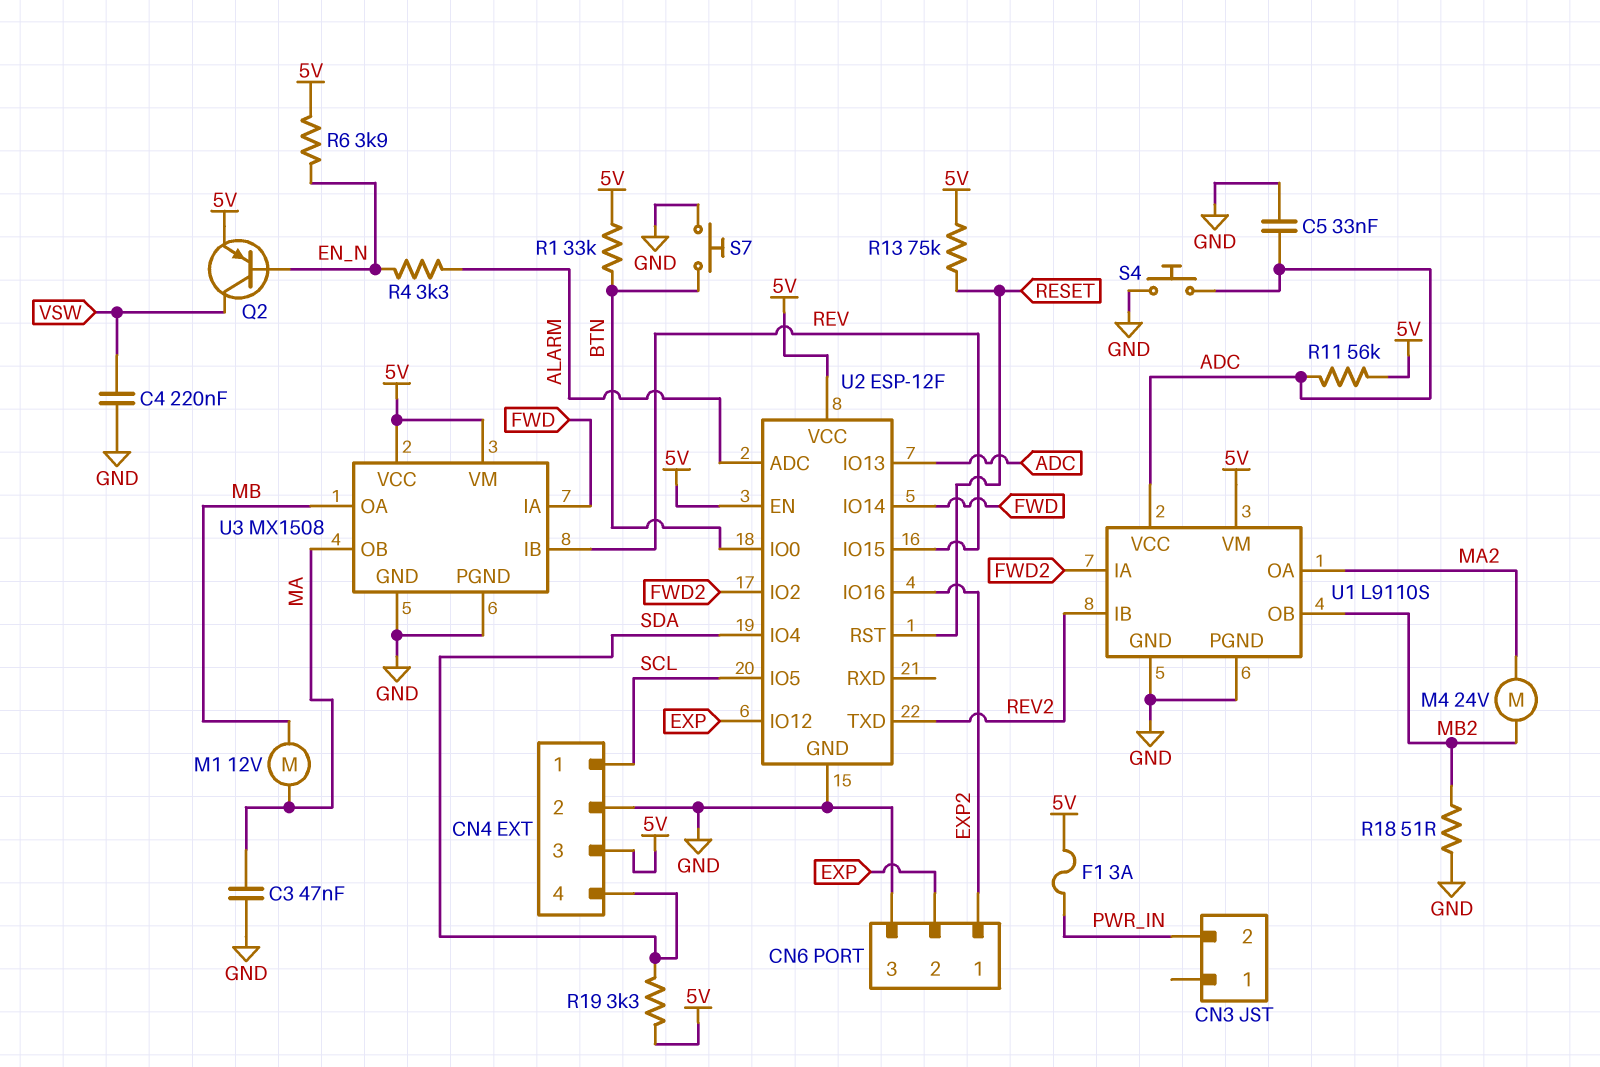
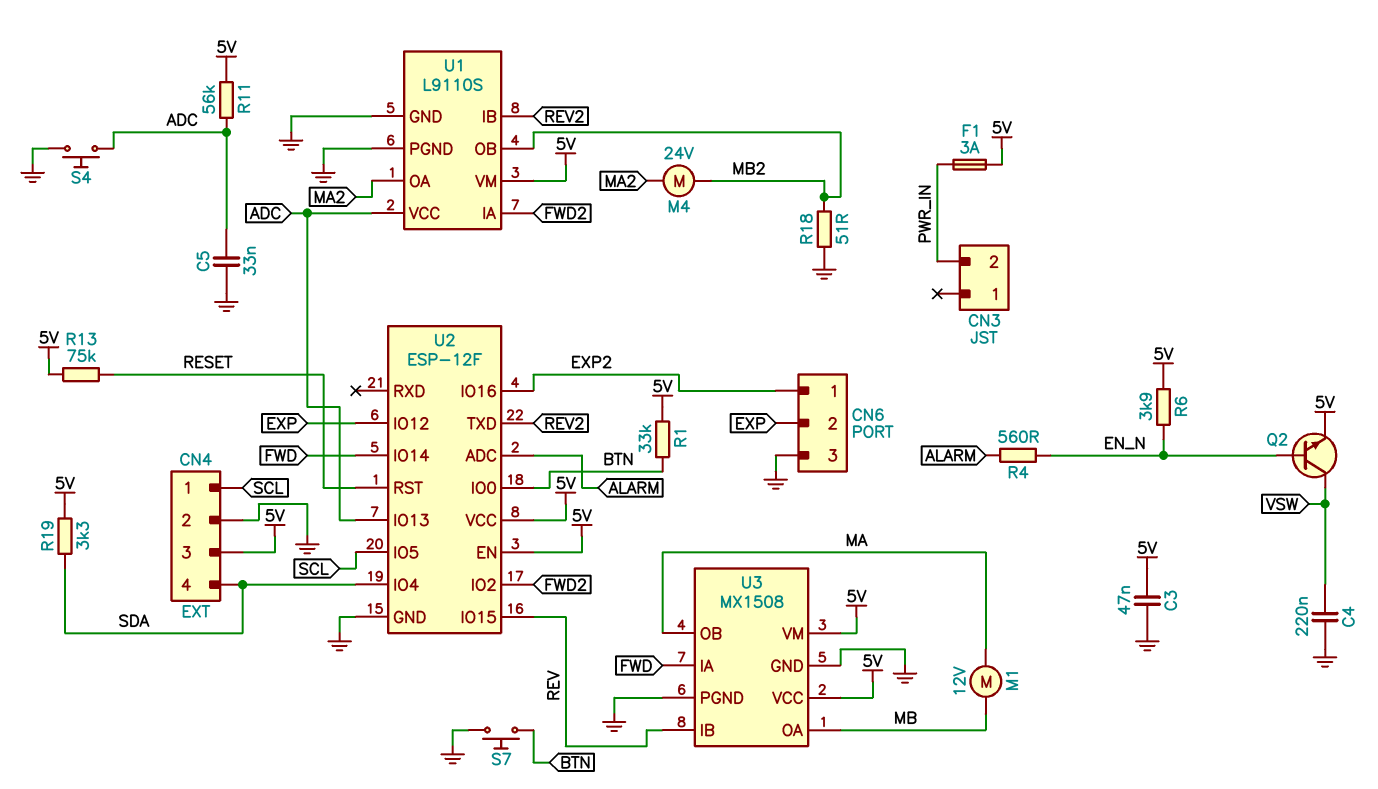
C3: 47nF (GND, MA) -> 47nF (5V, GND)
Q2: PNP (B EN_N, C VSW, E 5V) -> NPN (B EN_N, C VSW, E 5V)
R4: 3.3k (ALARM, EN_N) -> 560 (ALARM, EN_N)

